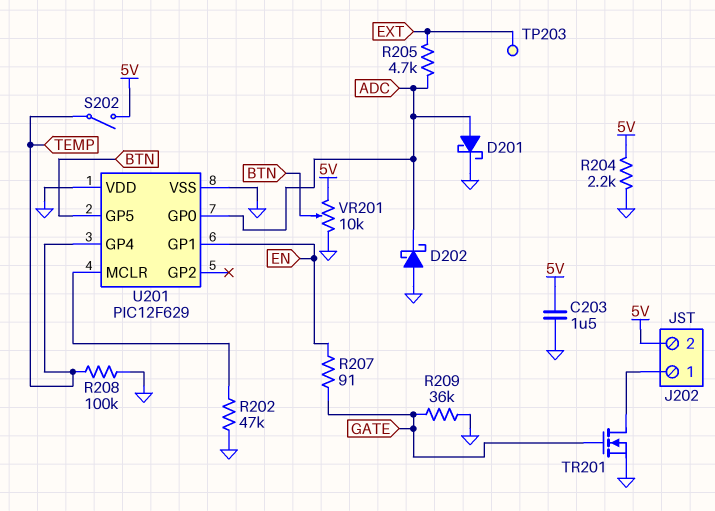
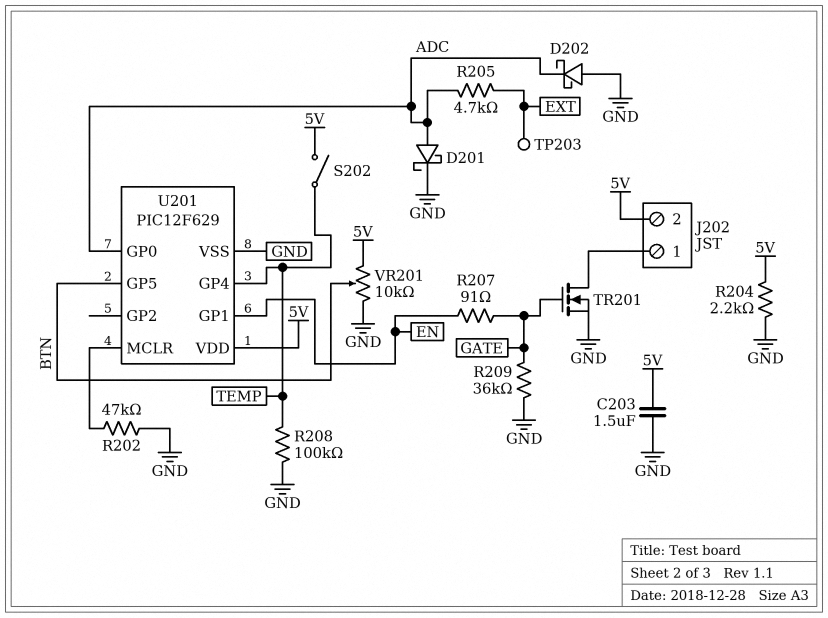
U201 pin VDD: GND -> 5V

